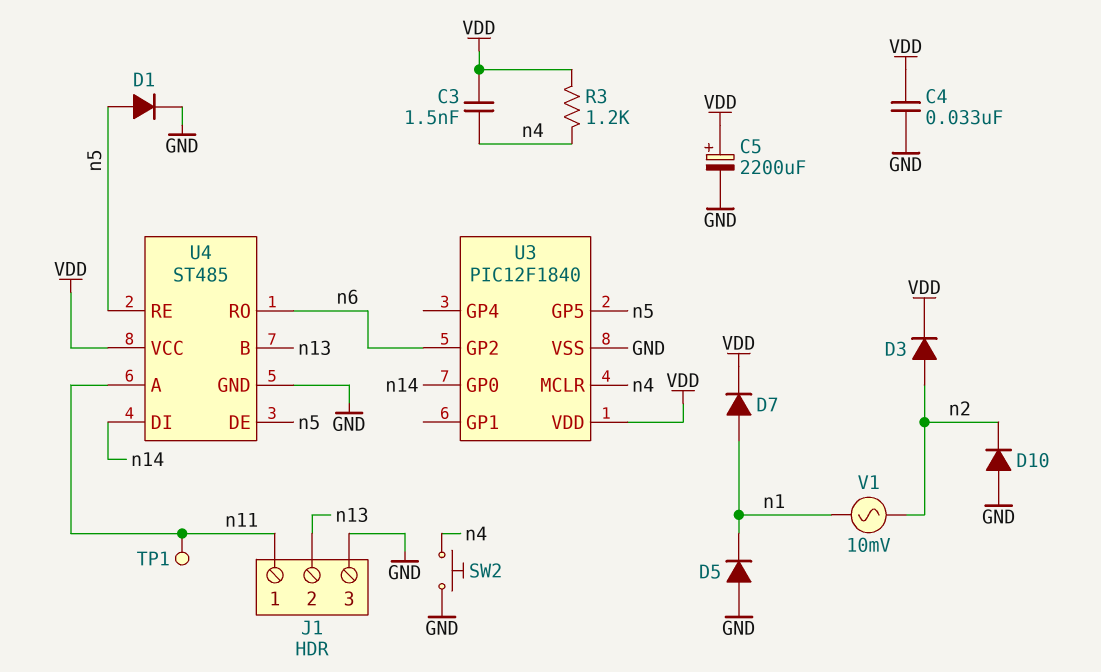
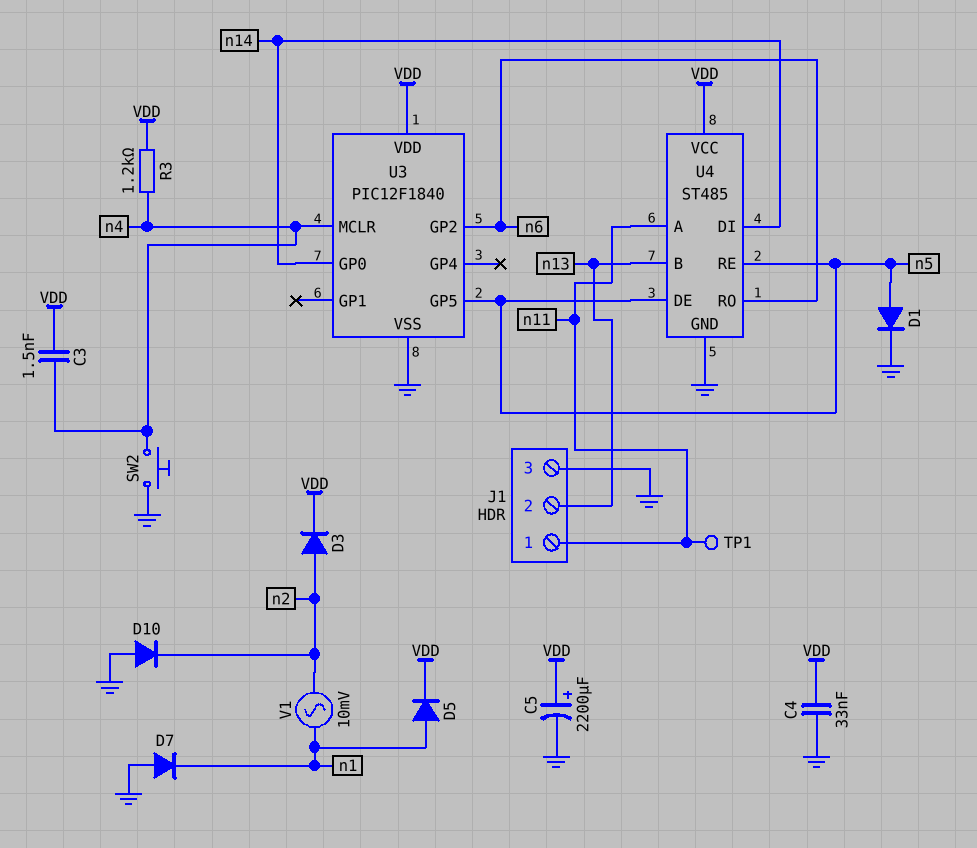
D5: diode (A GND, K n1) -> diode (A n1, K VDD)
D7: diode (A n1, K VDD) -> diode (A GND, K n1)

